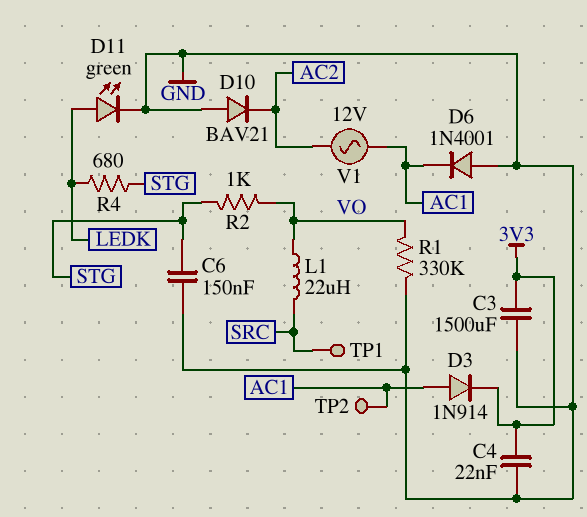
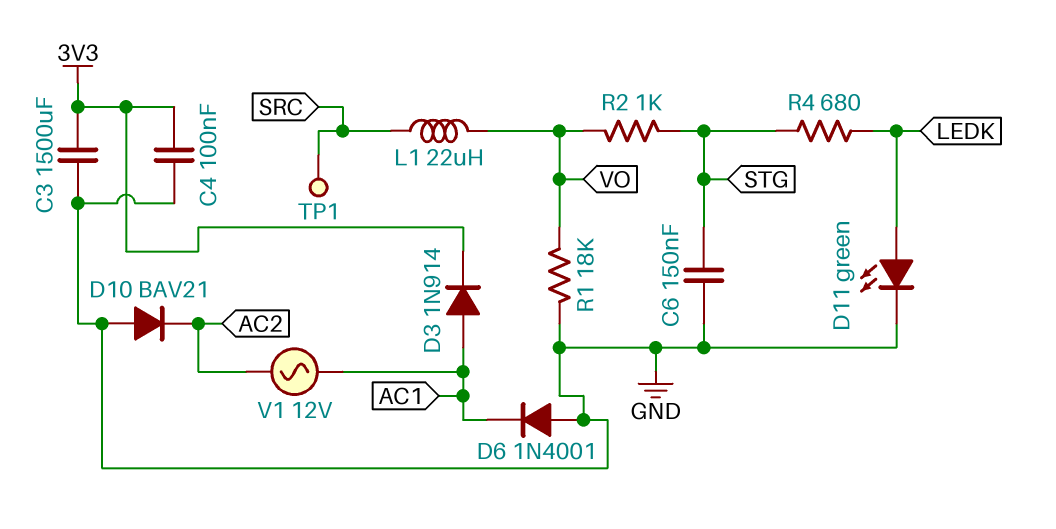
C4: 22nF (3V3, GND) -> 100nF (3V3, GND)
R1: 330k (GND, VO) -> 18k (GND, VO)
TP2: test point (AC1) -> none

